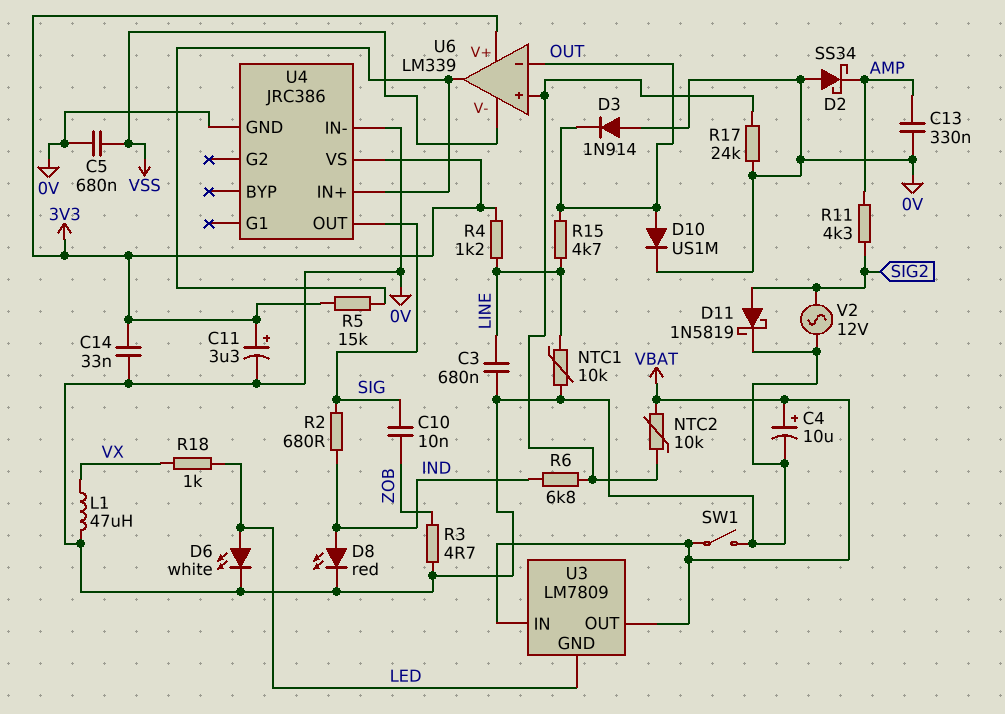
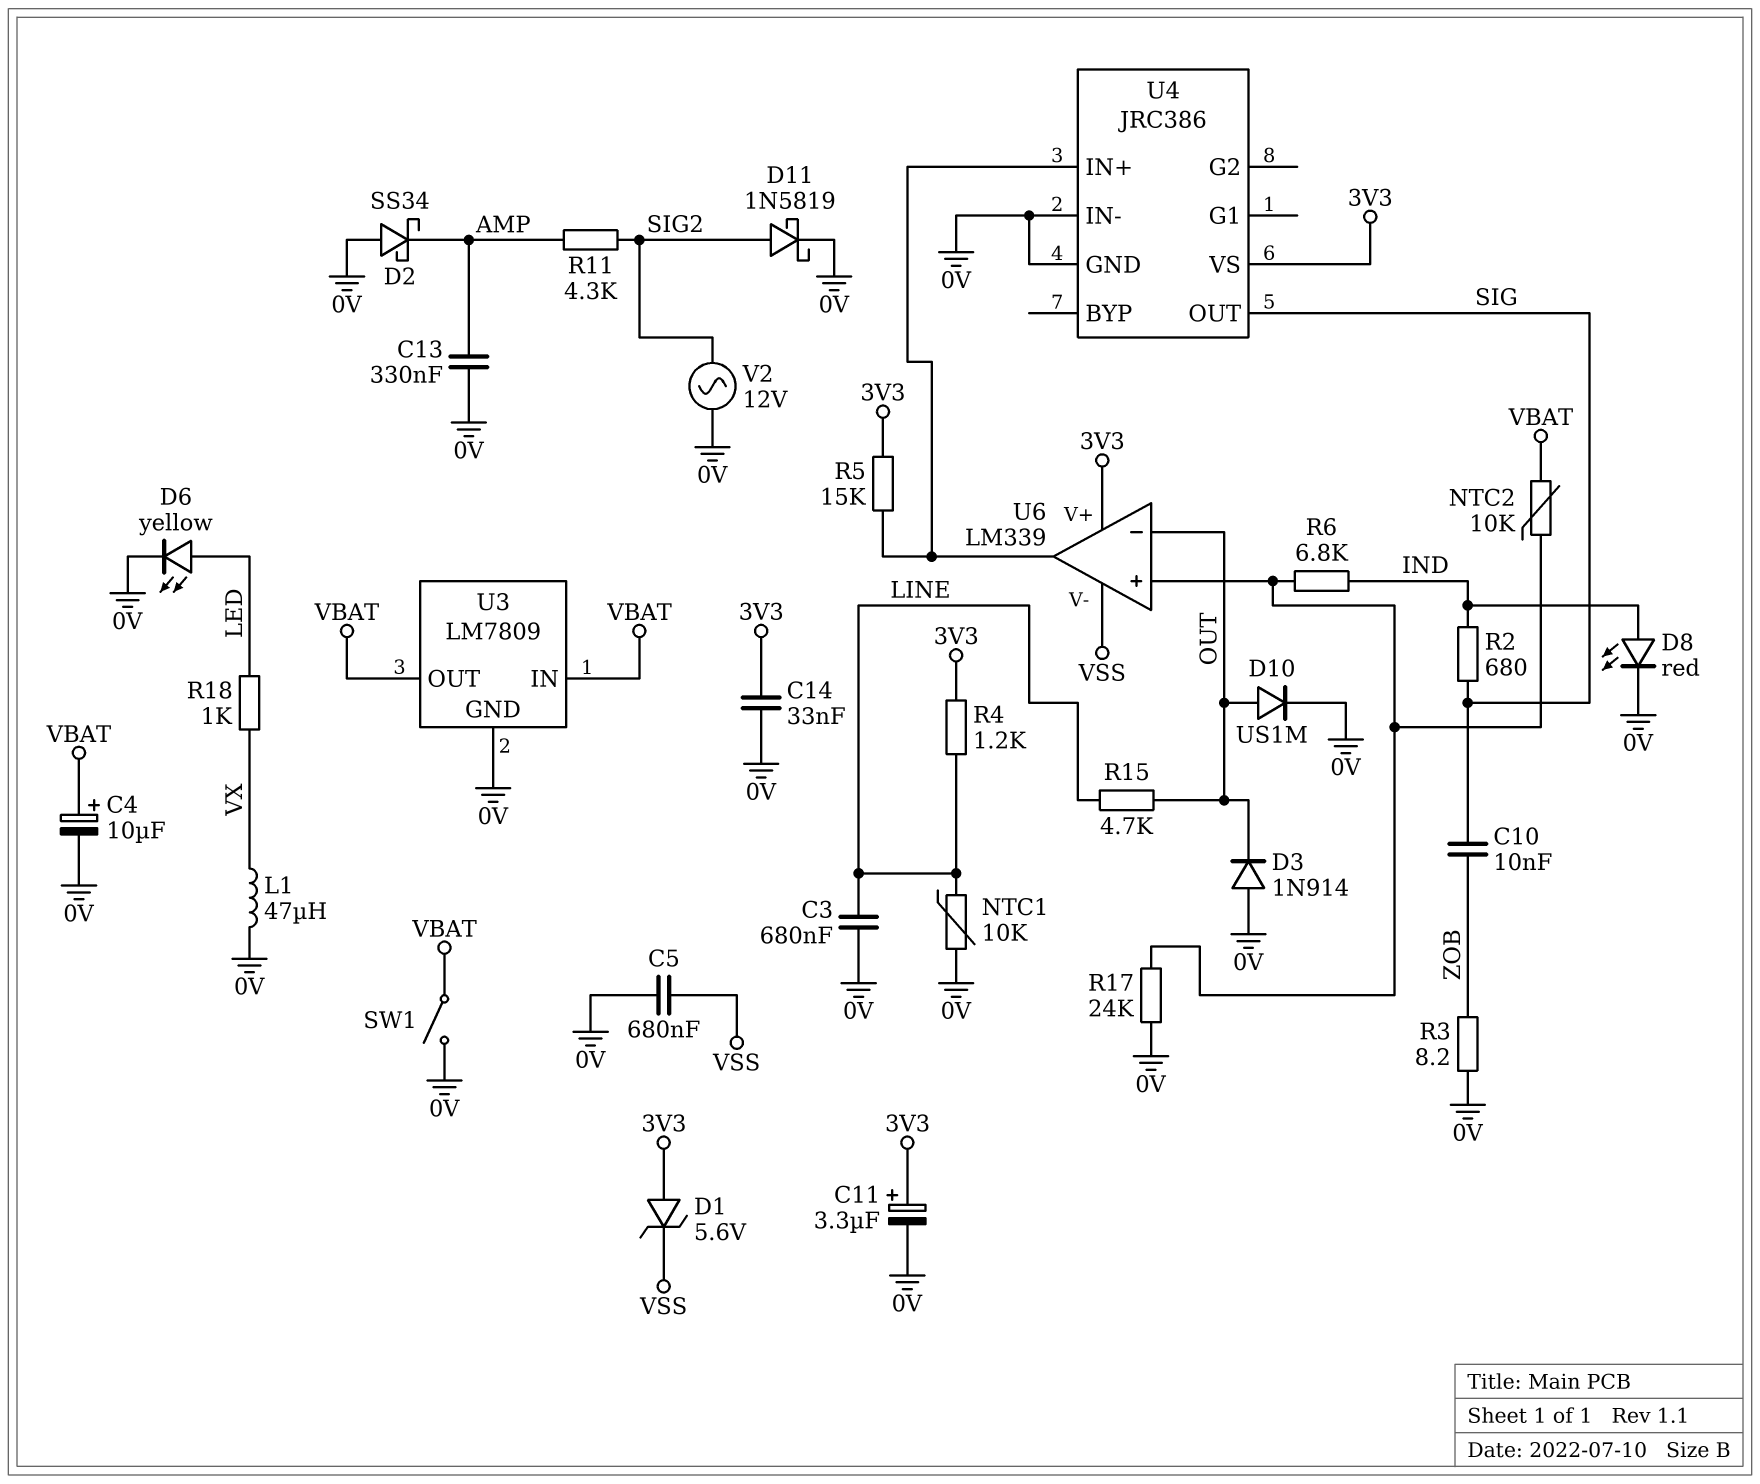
D1: none -> zener 5.6V (A 3V3, K VSS)
D6: LED white (A LED, K 0V) -> LED yellow (A LED, K 0V)
R3: 4.7 (0V, ZOB) -> 8.2 (0V, ZOB)
U3 pin GND: LED -> 0V

